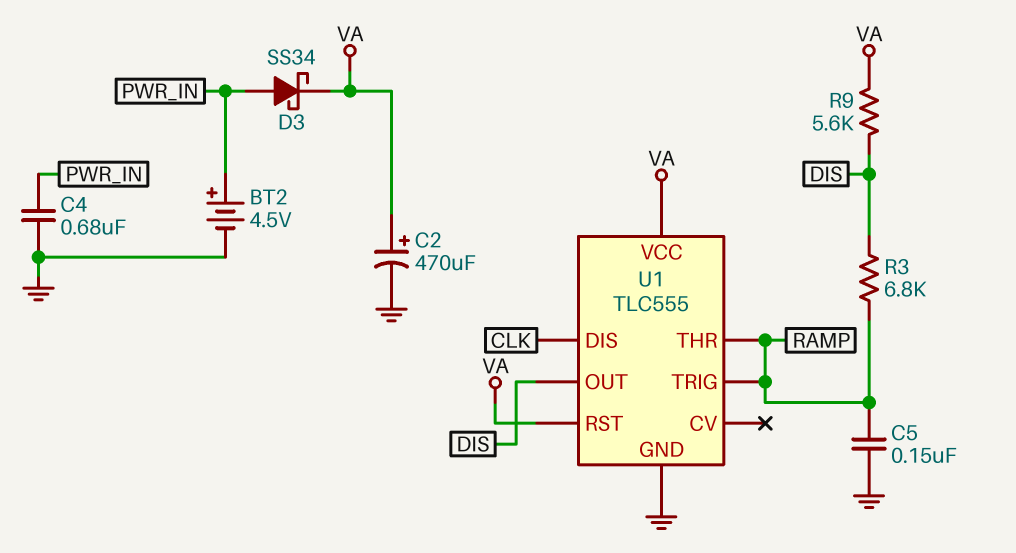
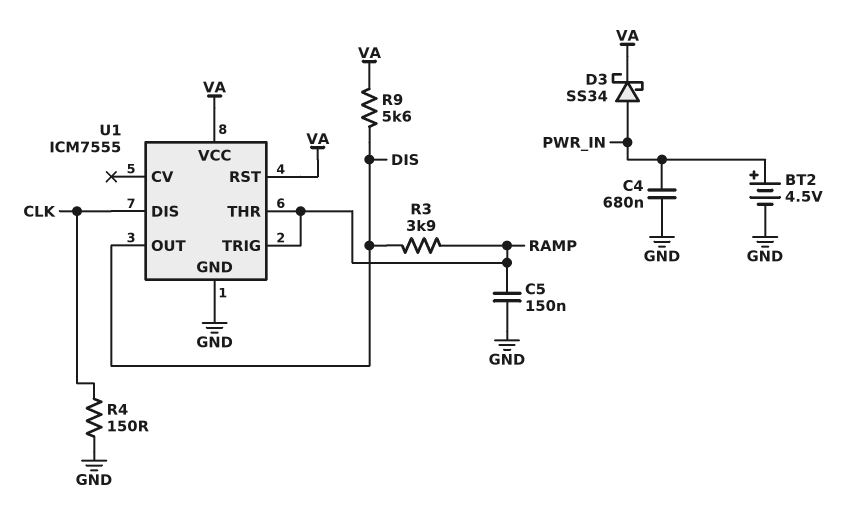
C2: 470uF (plus VA, minus GND) -> none
R3: 6.8k (DIS, RAMP) -> 3.9k (DIS, RAMP)
R4: none -> 150 (CLK, GND)
U1: TLC555 -> ICM7555

